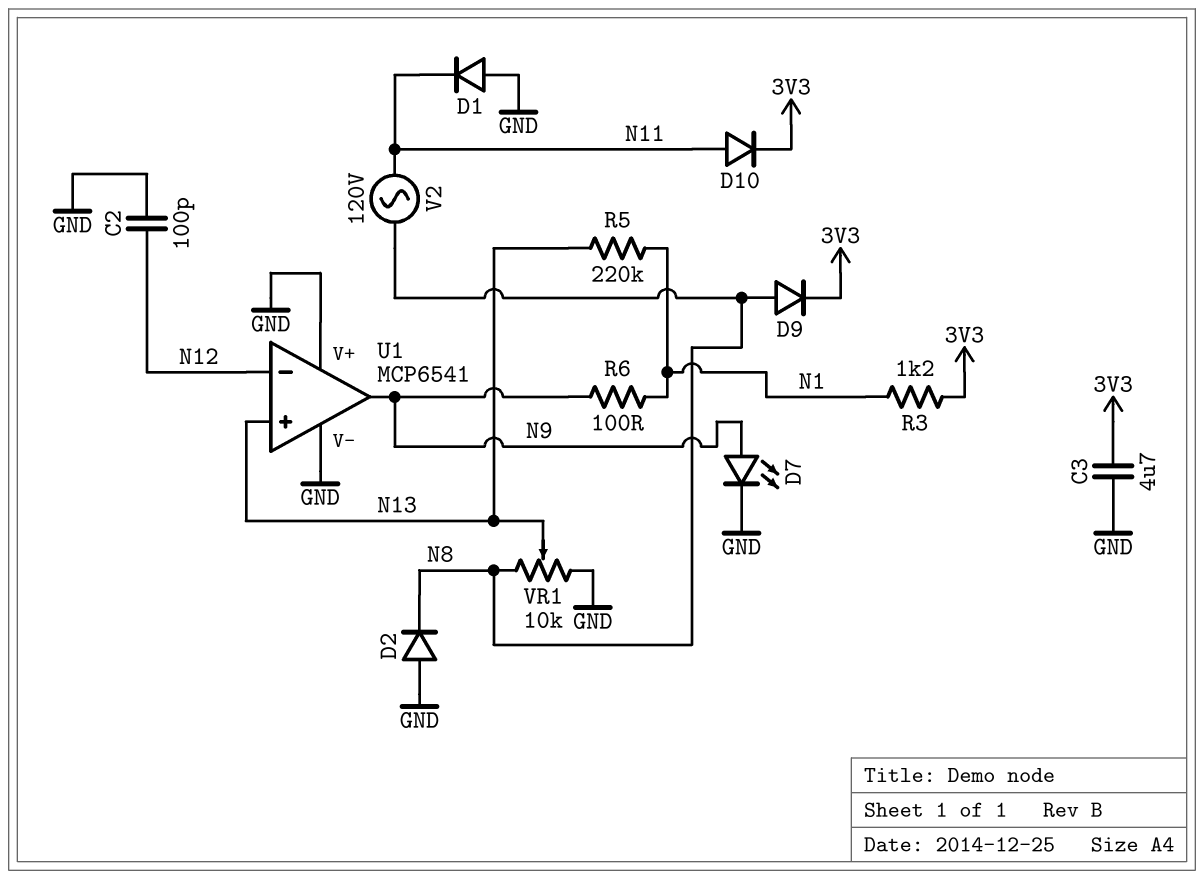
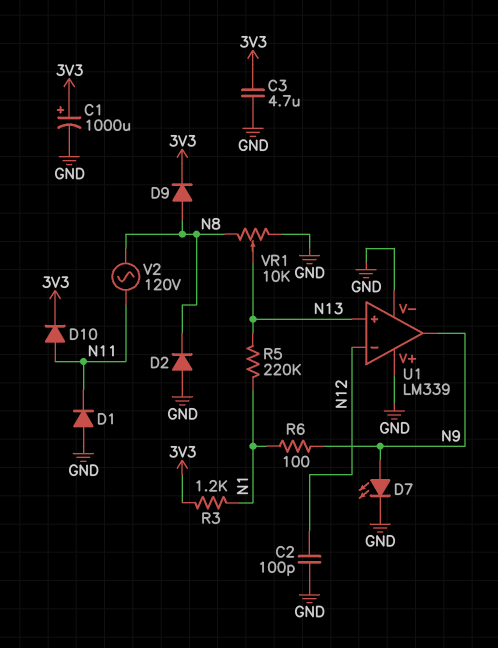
C1: none -> 1000uF (plus 3V3, minus GND)
U1: MCP6541 -> LM339

